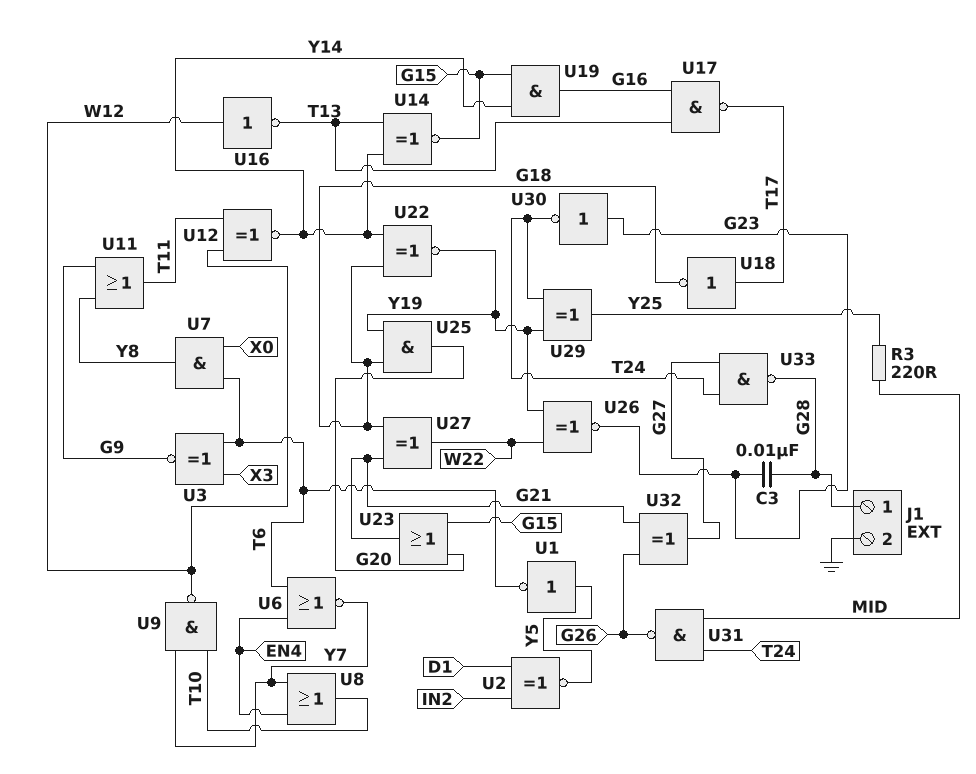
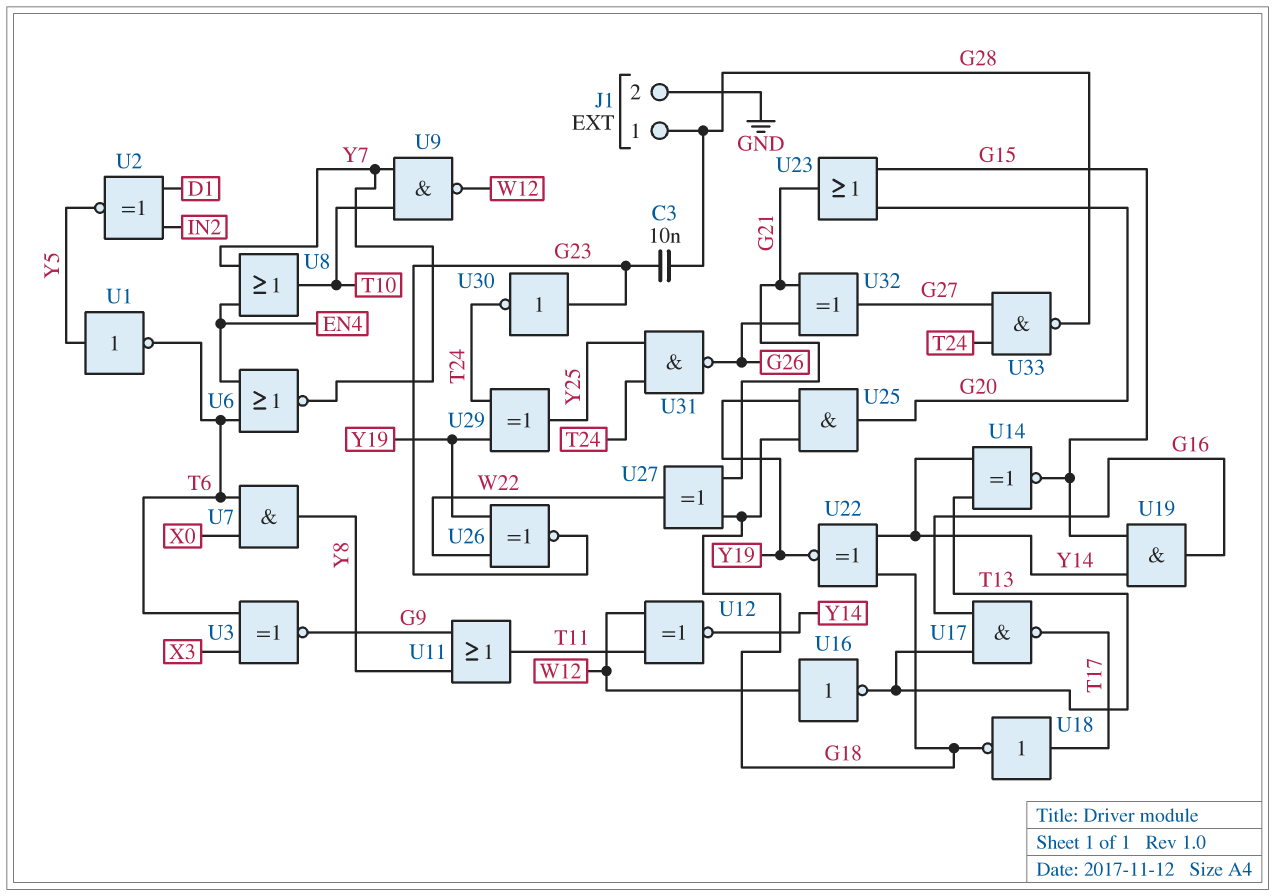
R3: 220 (MID, Y25) -> none
U31: NAND (in MID, in T24, out G26) -> NAND (in T24, in Y25, out G26)

